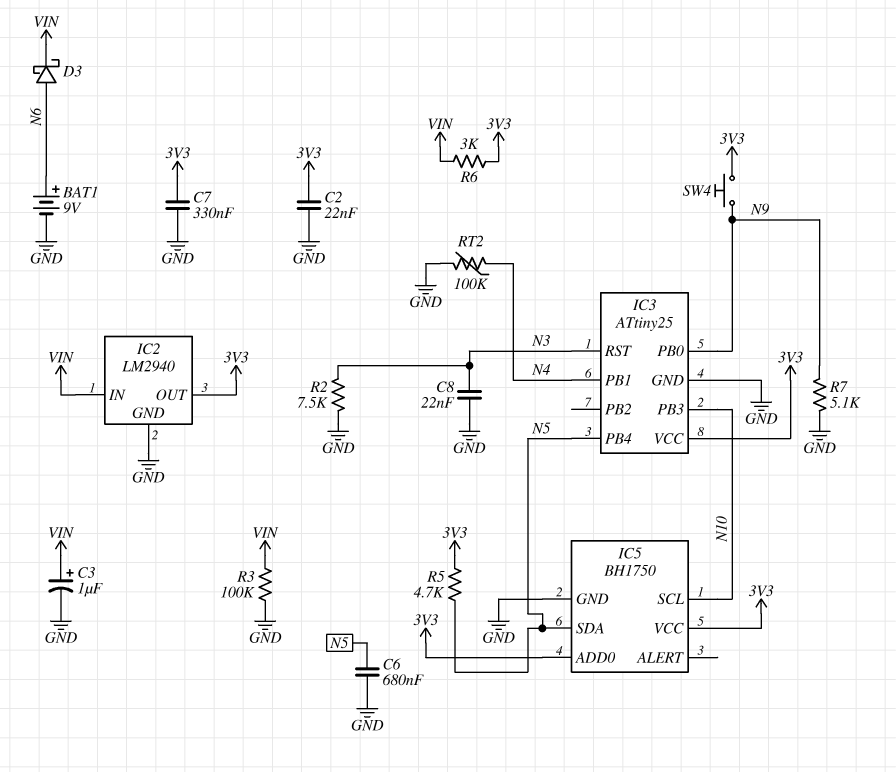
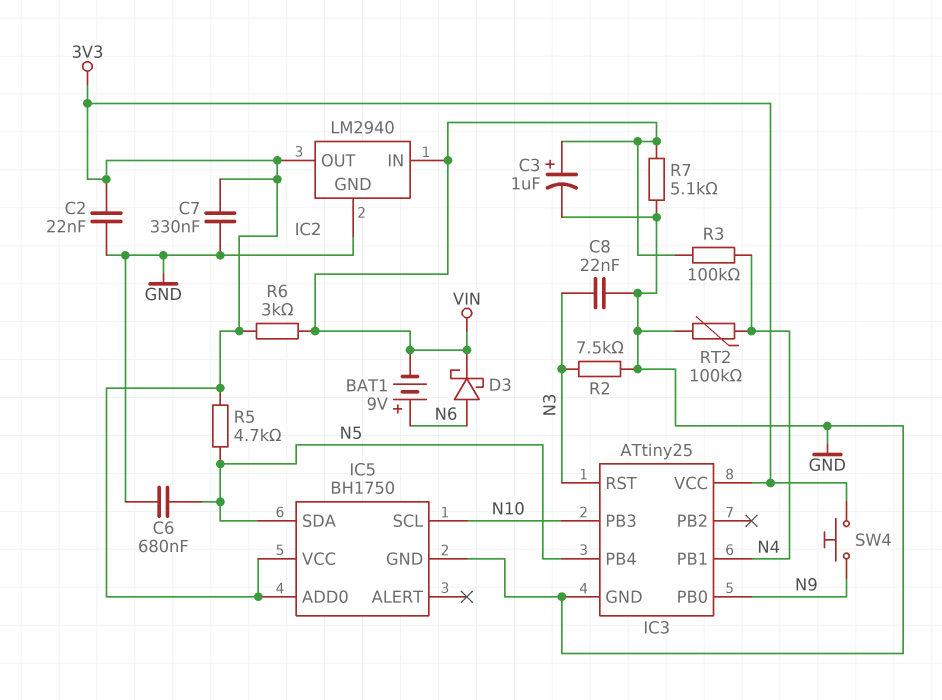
BAT1: 9V (plus N6, minus GND) -> 9V (plus N6, minus VIN)
R3: 100k (GND, VIN) -> 100k (N4, VIN)
R7: 5.1k (GND, N9) -> 5.1k (GND, VIN)

